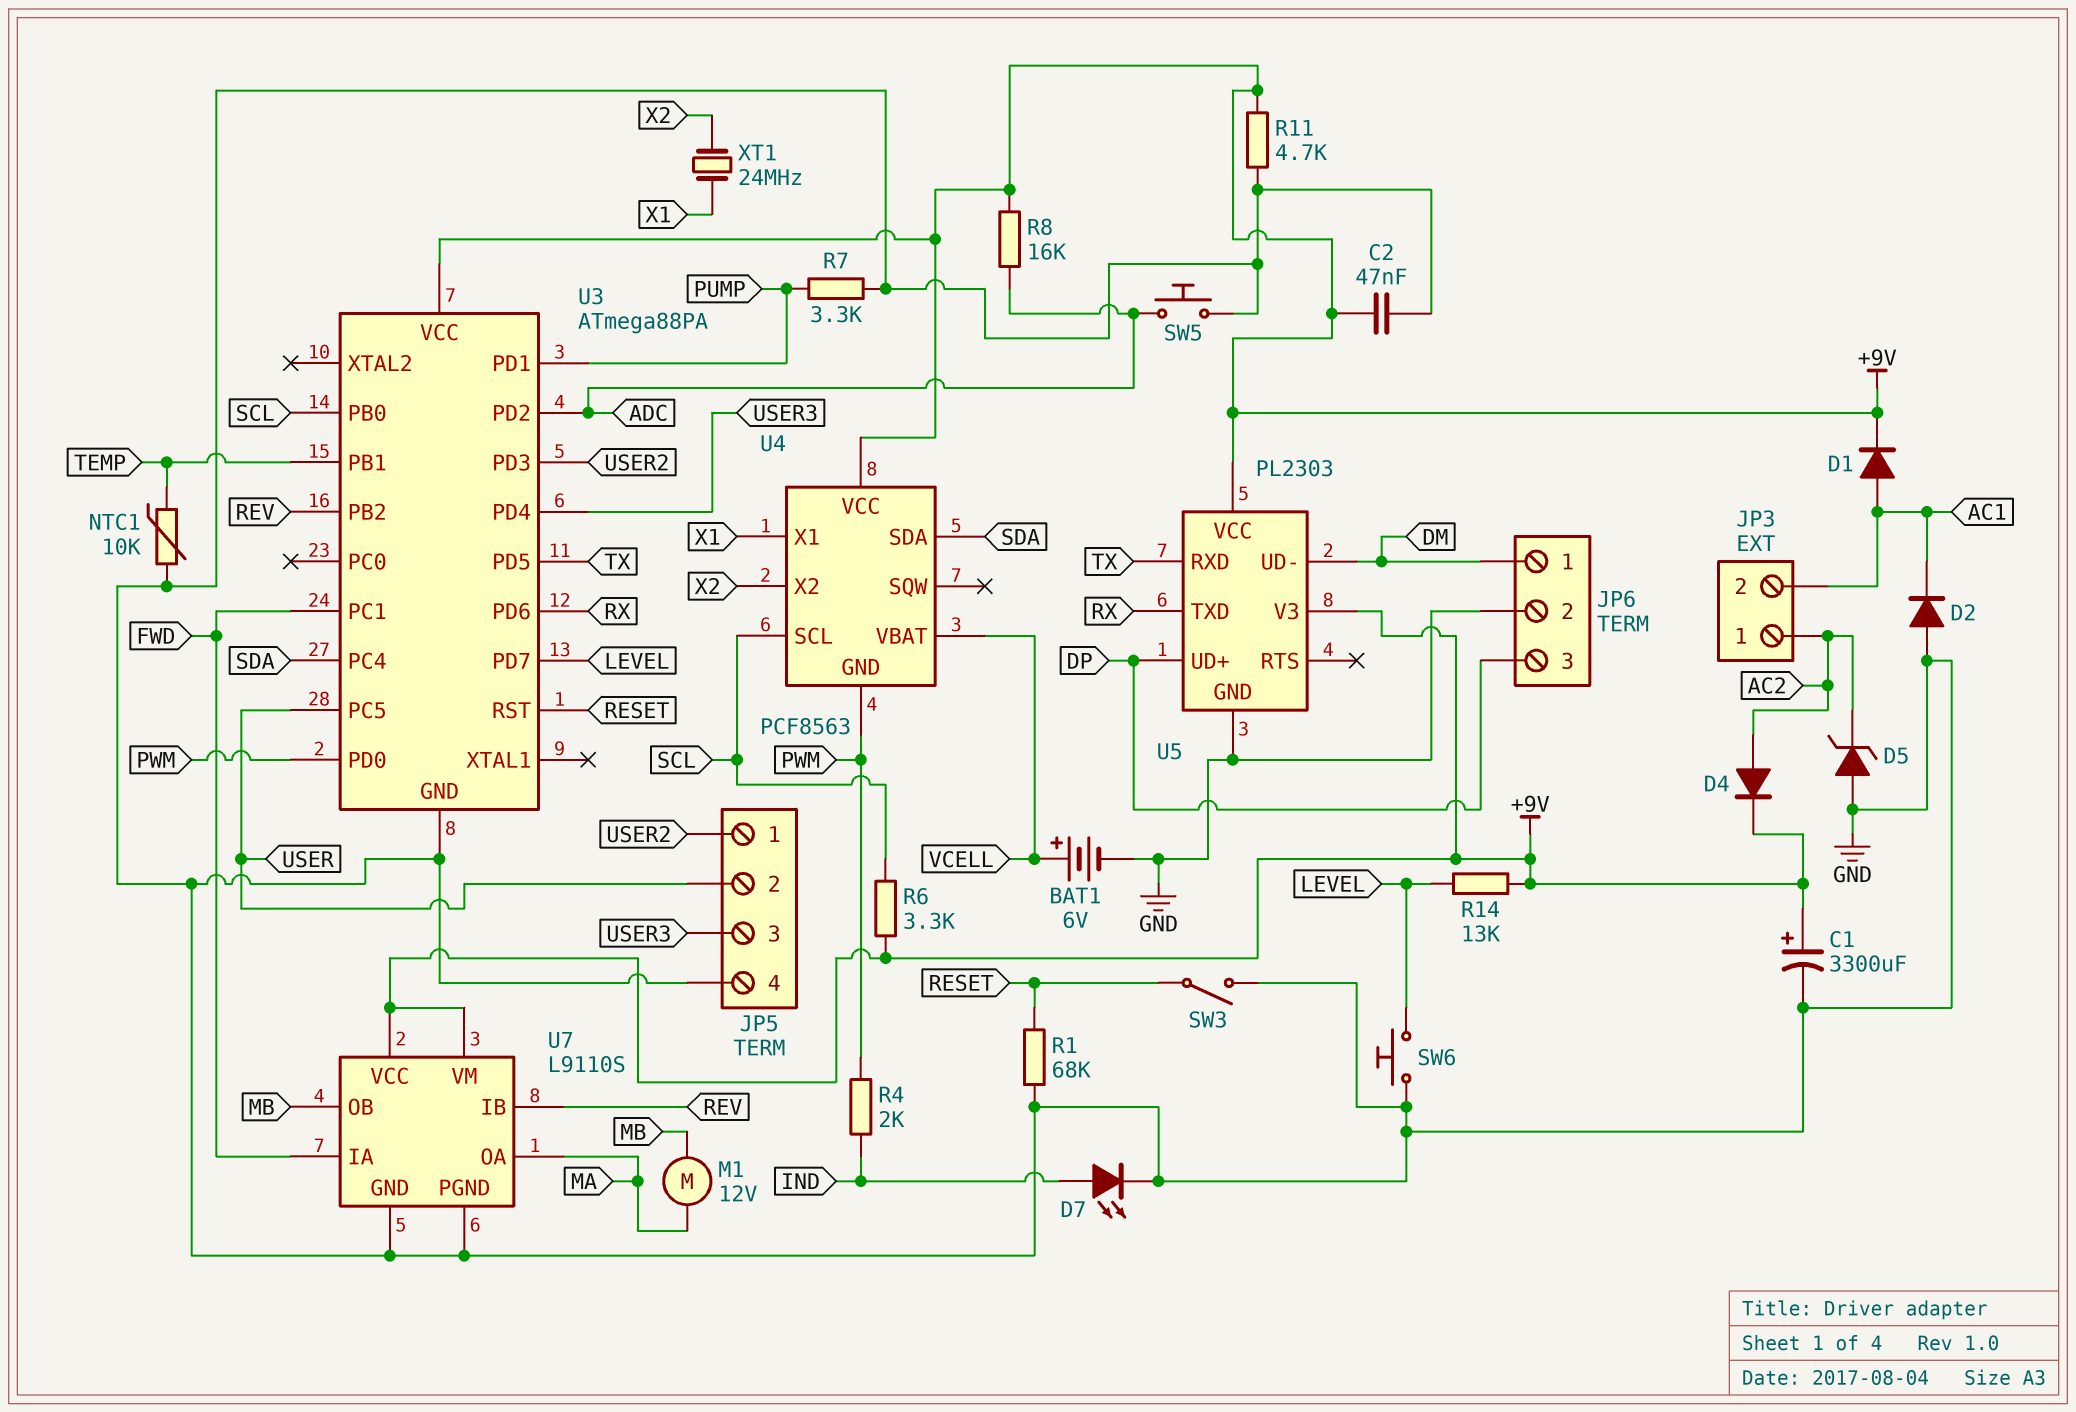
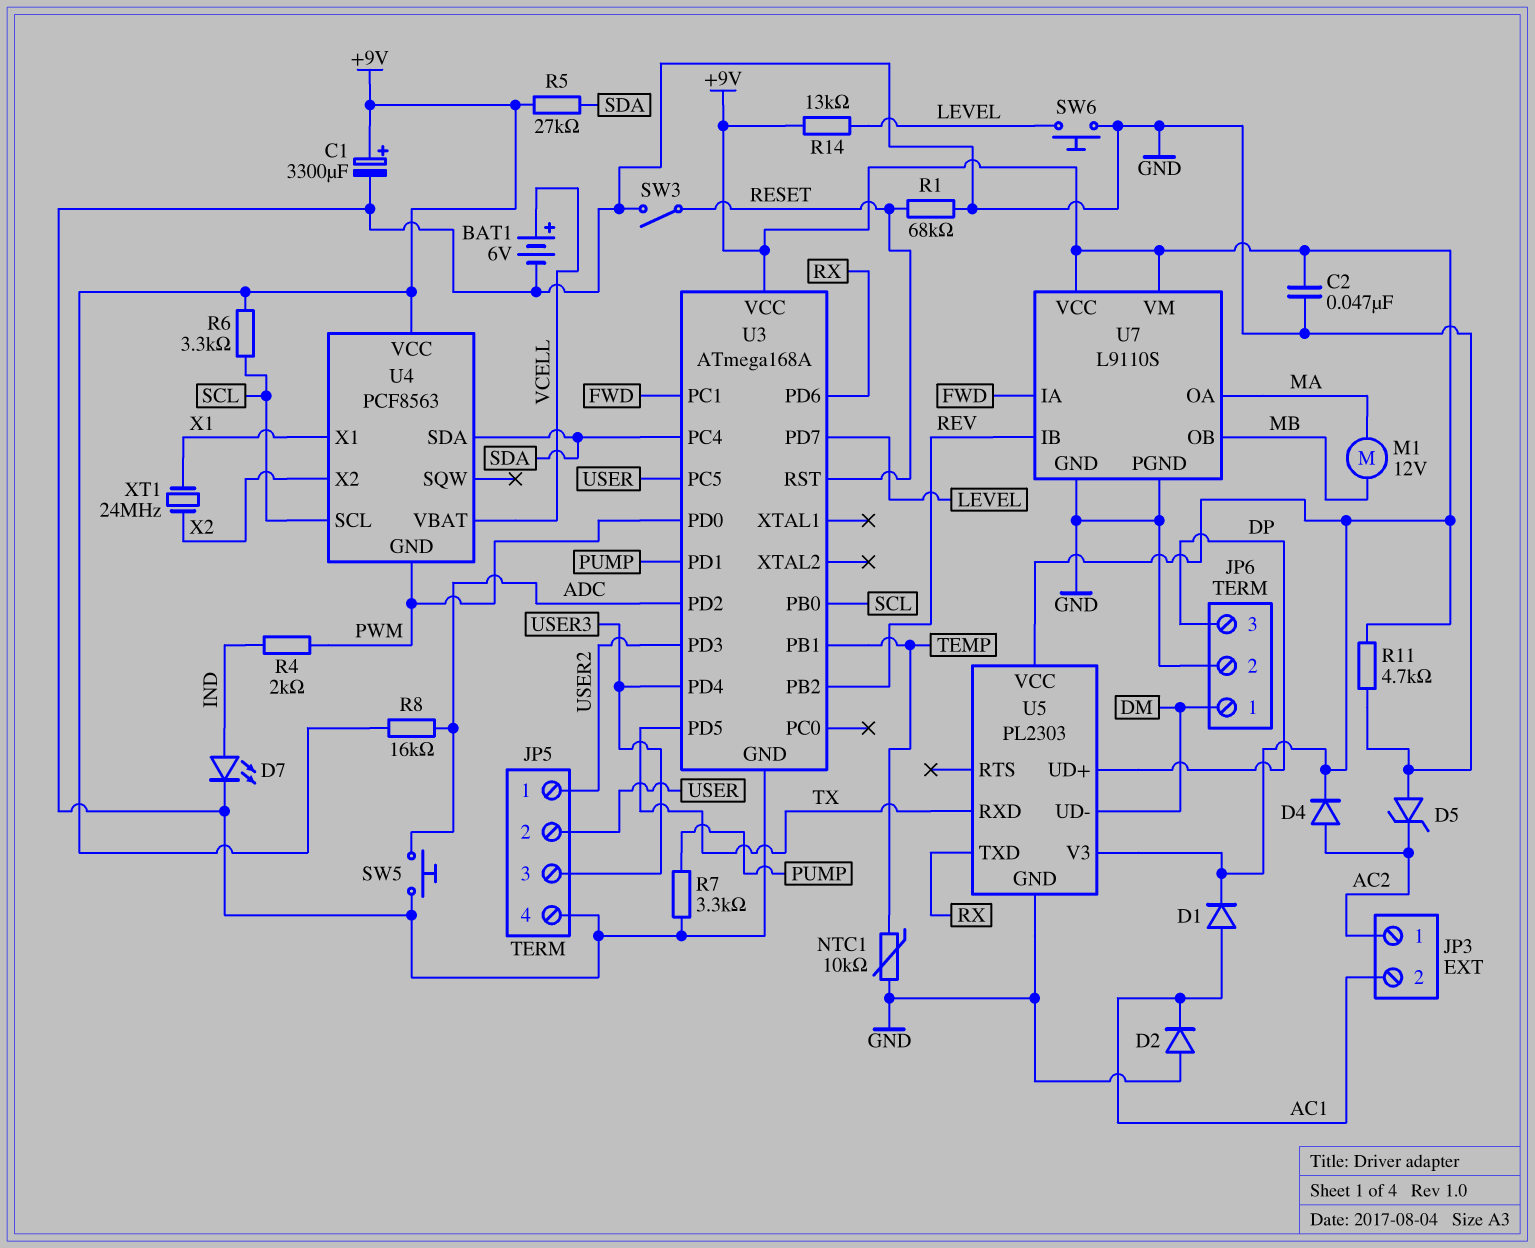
R5: none -> 27k (+9V, SDA)
U3: ATmega88PA -> ATmega168A

